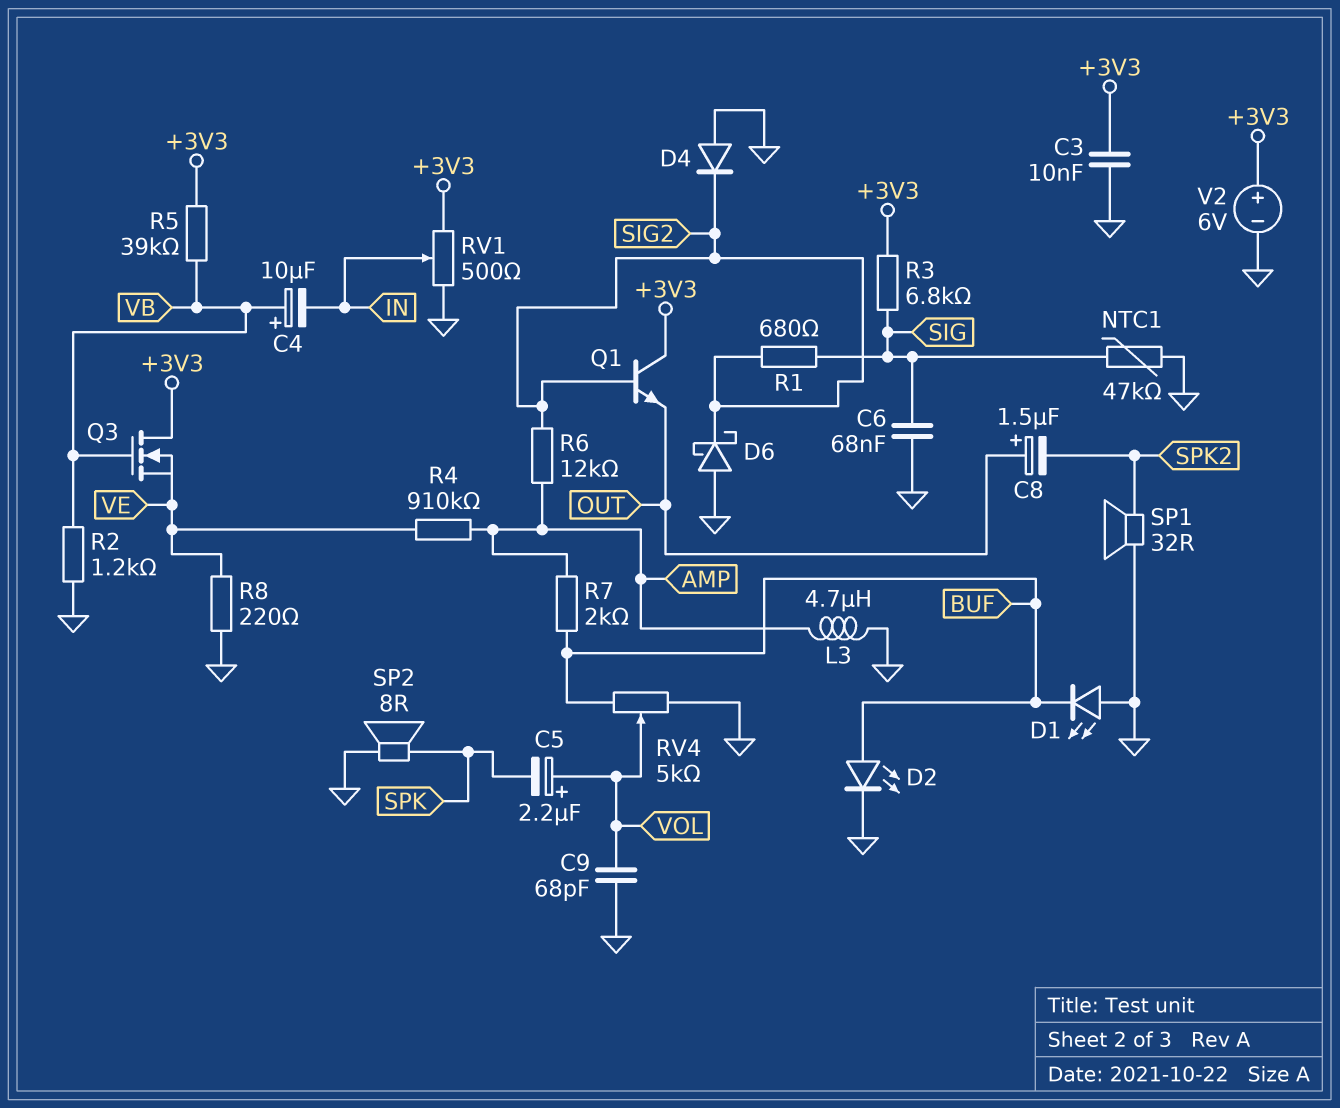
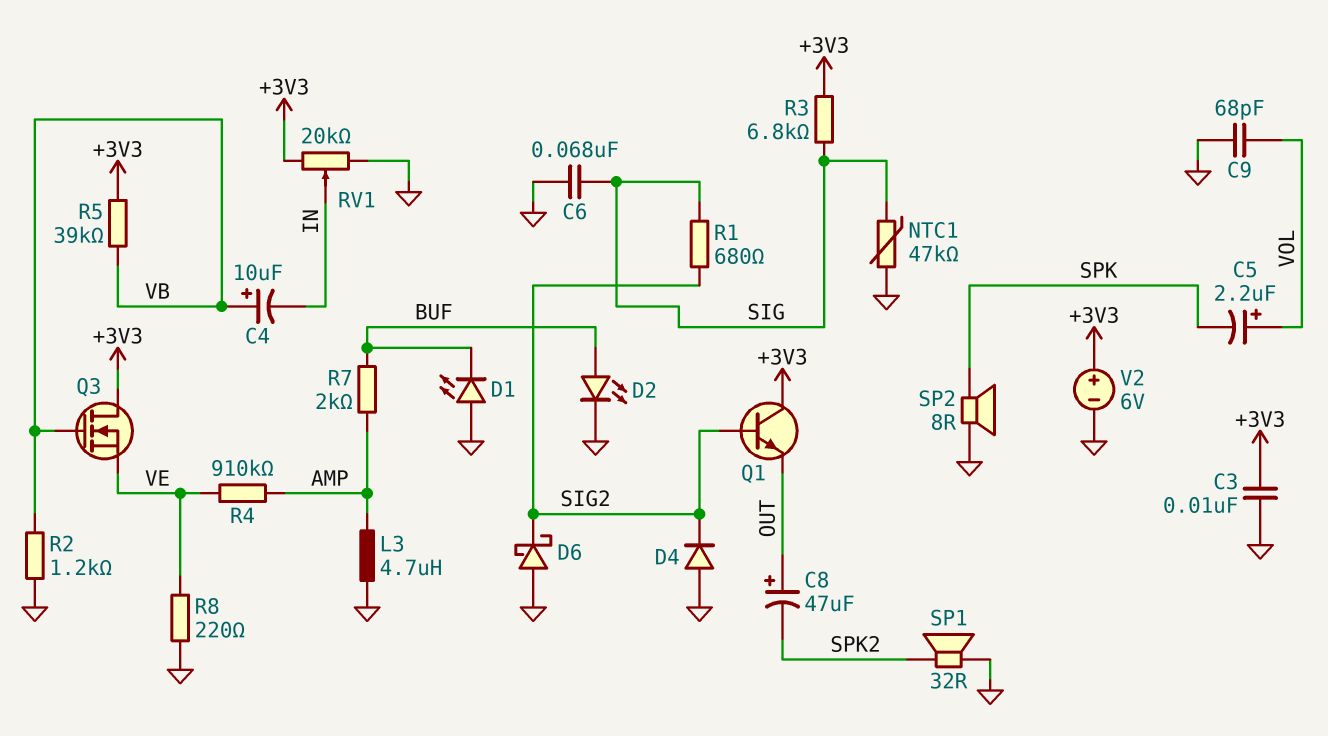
C8: 1.5uF (plus OUT, minus SPK2) -> 47uF (plus OUT, minus SPK2)
R6: 12k (AMP, SIG2) -> none
RV1: 500 (+3V3, GND, wiper IN) -> 20k (+3V3, GND, wiper IN)
RV4: 5k (BUF, GND, wiper VOL) -> none

